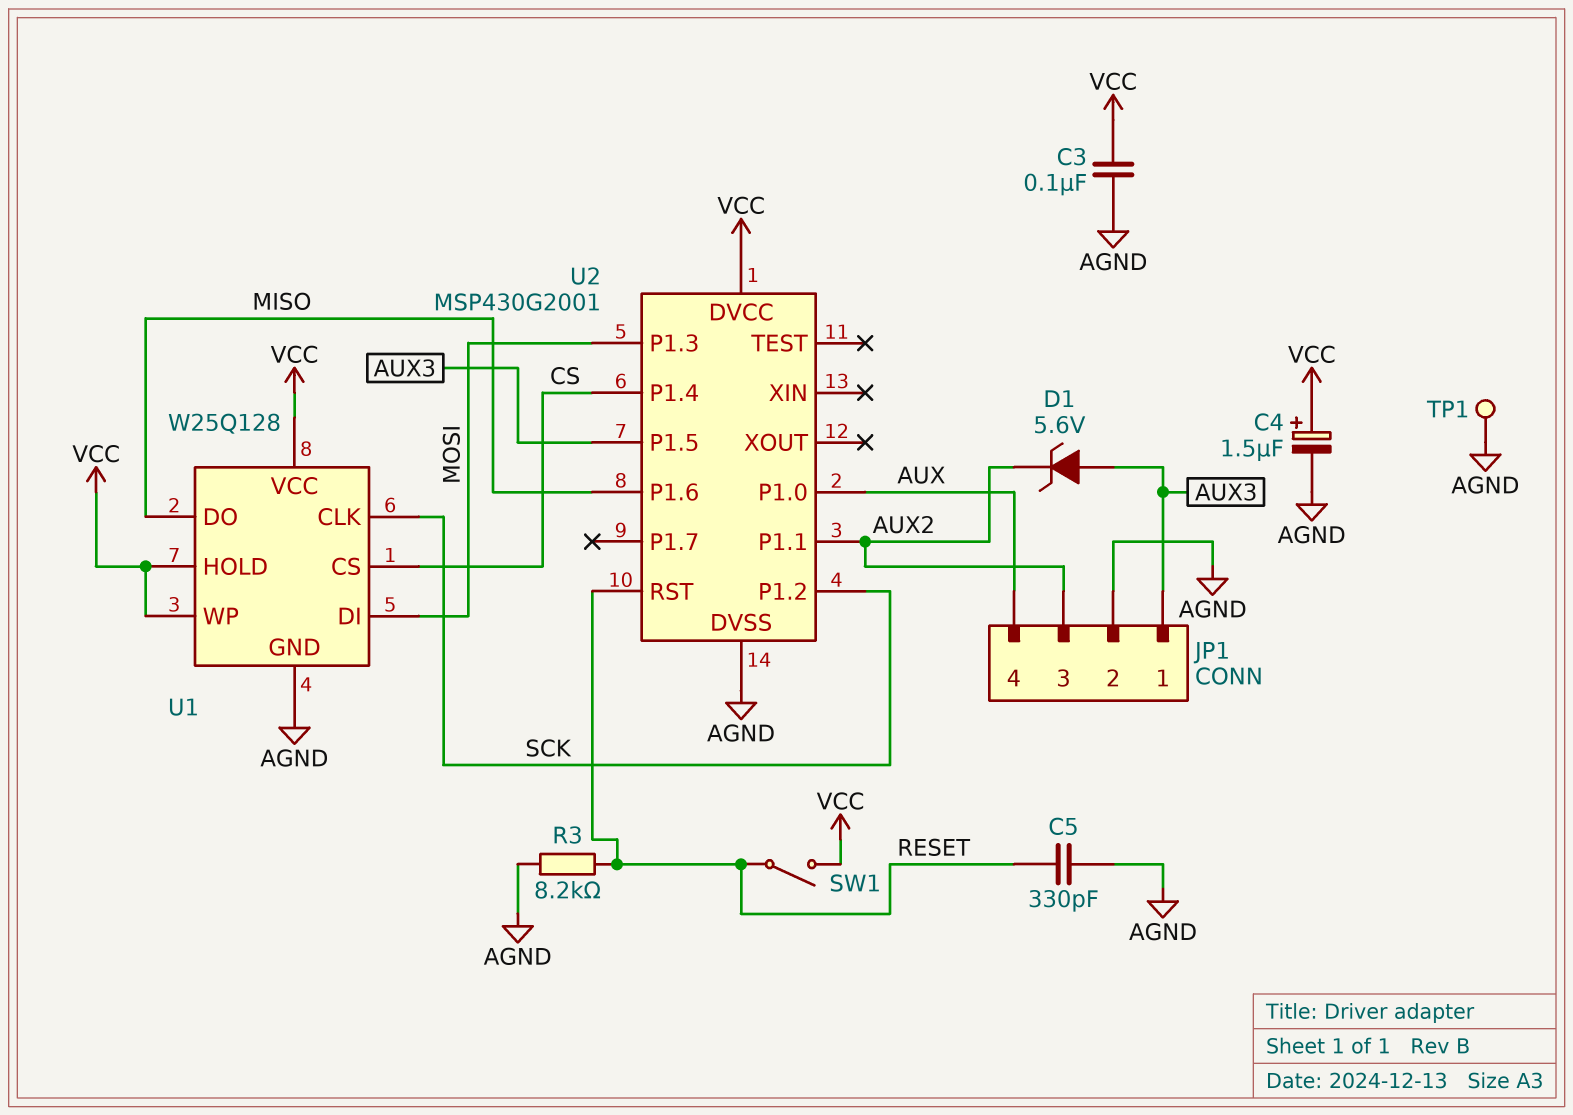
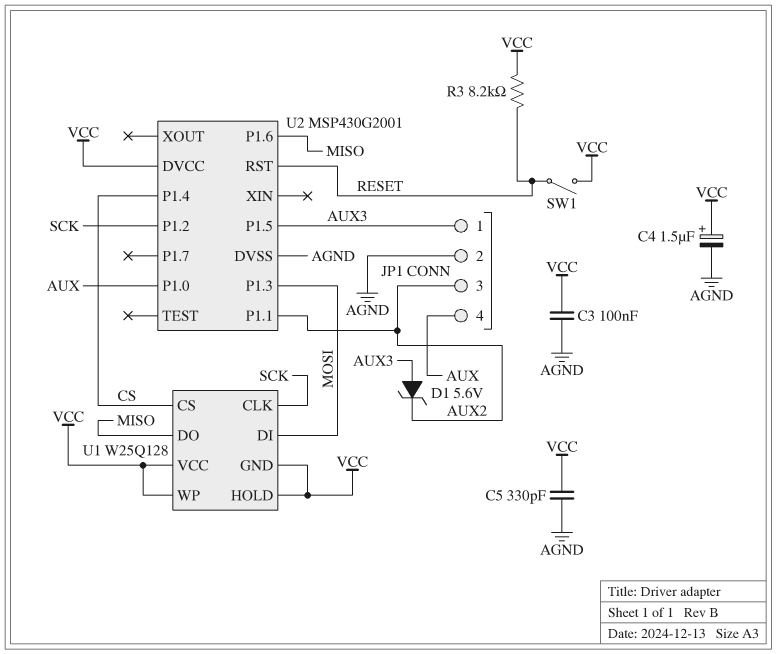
C5: 330pF (AGND, RESET) -> 330pF (AGND, VCC)
R3: 8.2k (AGND, RESET) -> 8.2k (RESET, VCC)
TP1: test point (AGND) -> none
U1 pin GND: AGND -> VCC

